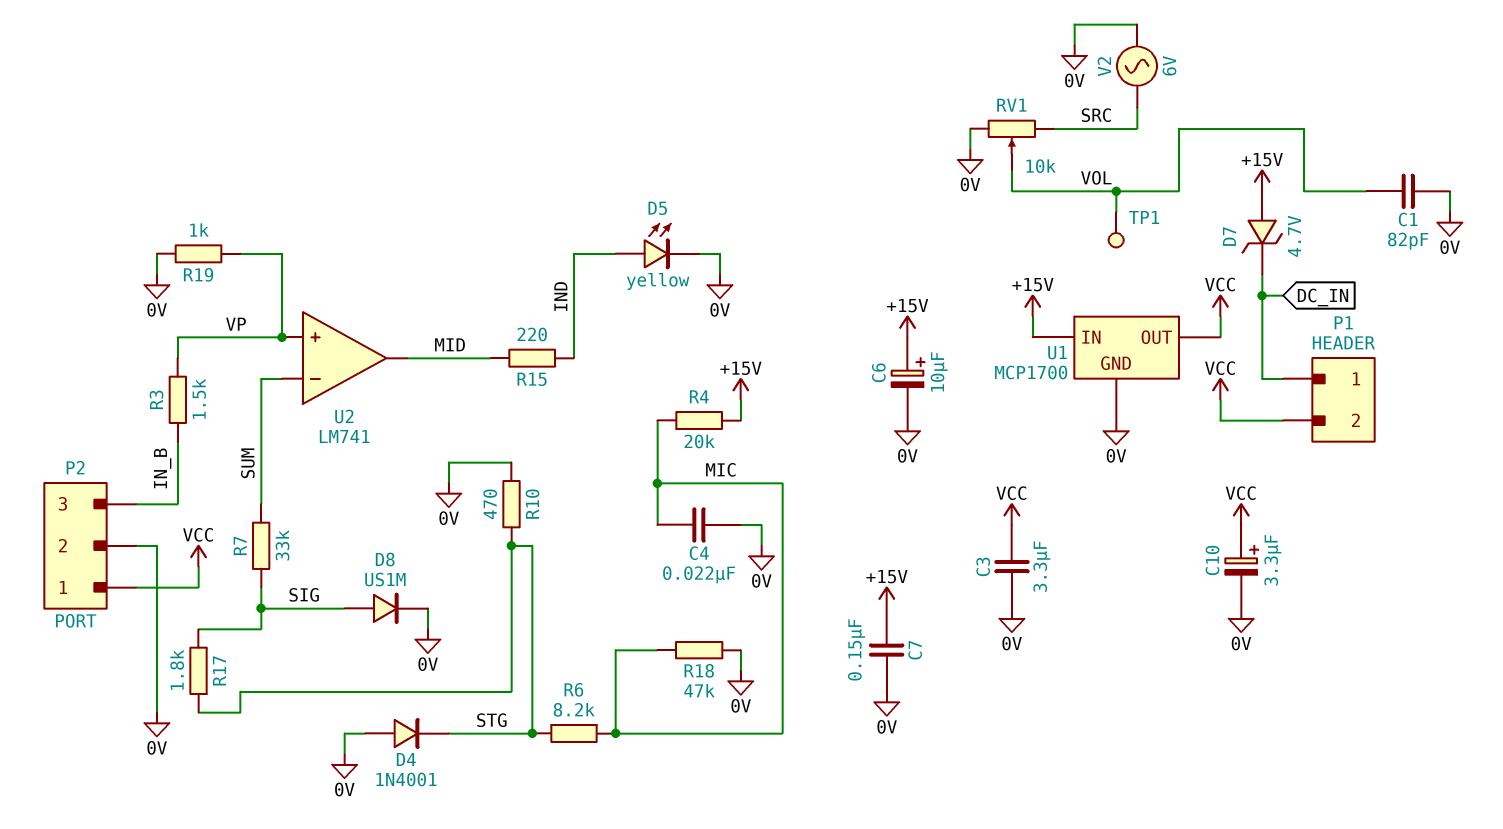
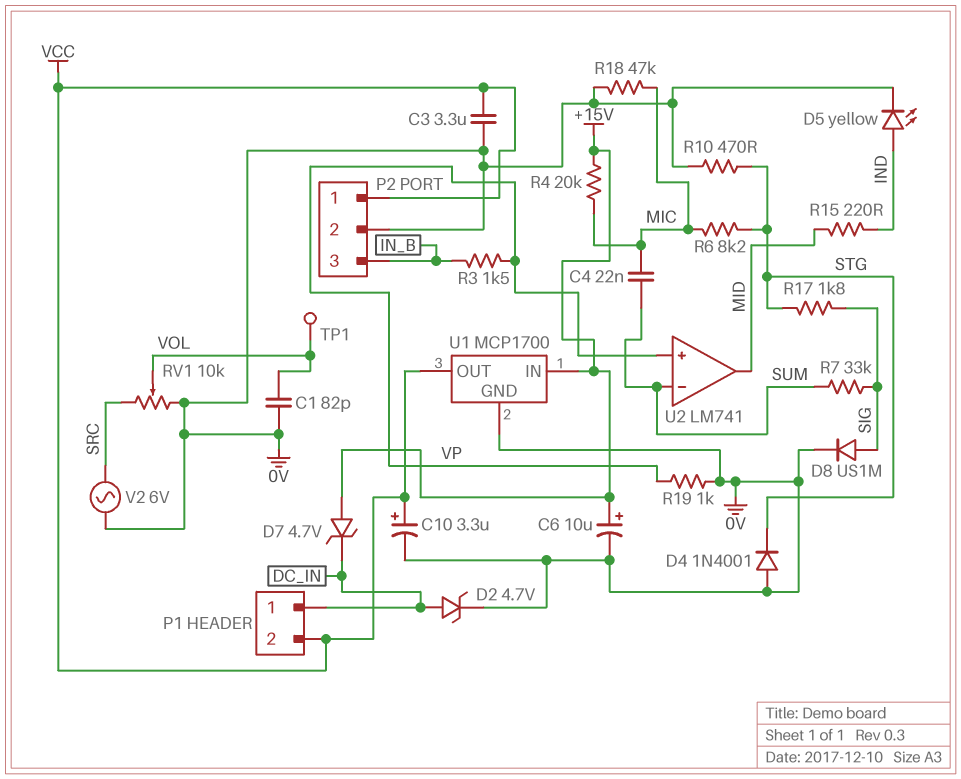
C4: 22nF (0V, MIC) -> 22nF (MIC, SUM)
C7: 150nF (+15V, 0V) -> none
D2: none -> zener 4.7V (A DC_IN, K 0V)

